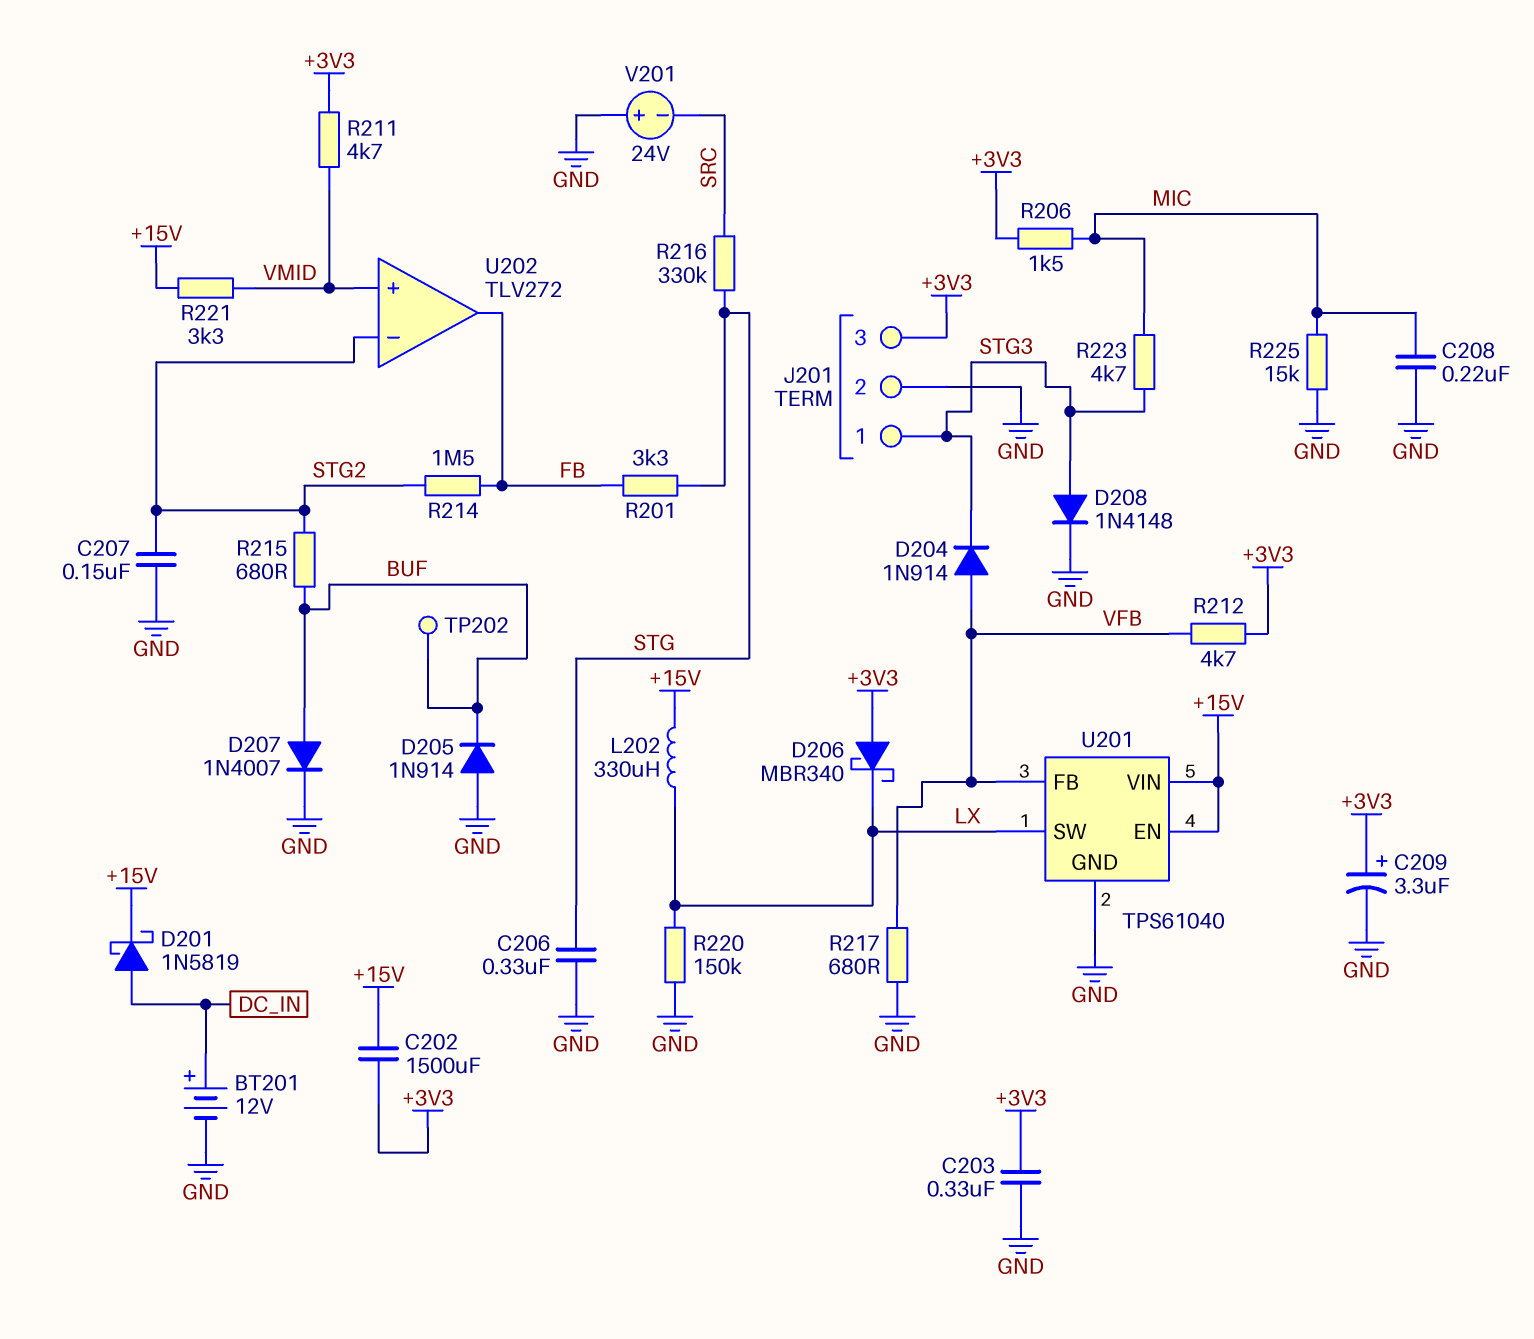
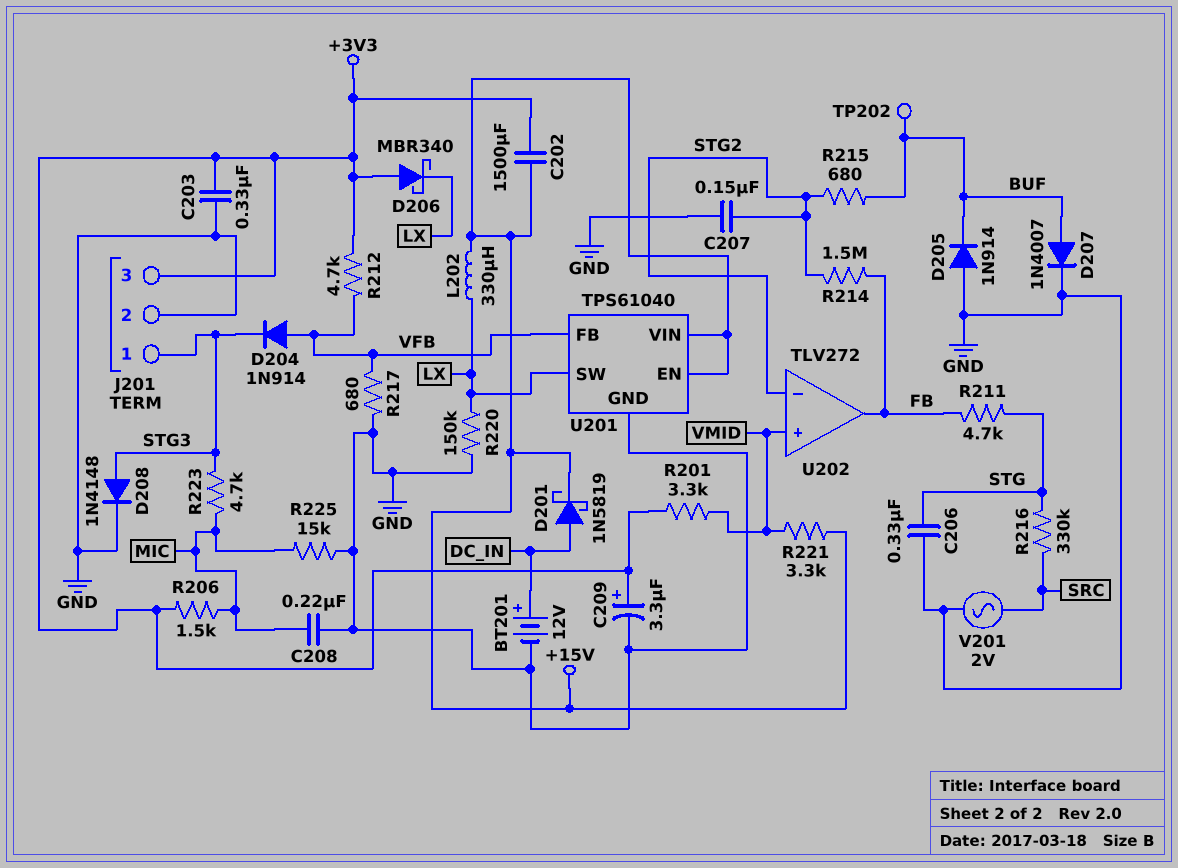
R201: 3.3k (FB, STG) -> 3.3k (+3V3, VMID)
R211: 4.7k (+3V3, VMID) -> 4.7k (FB, STG)
V201: 24V (plus GND, minus SRC) -> AC 2V (GND, SRC)

